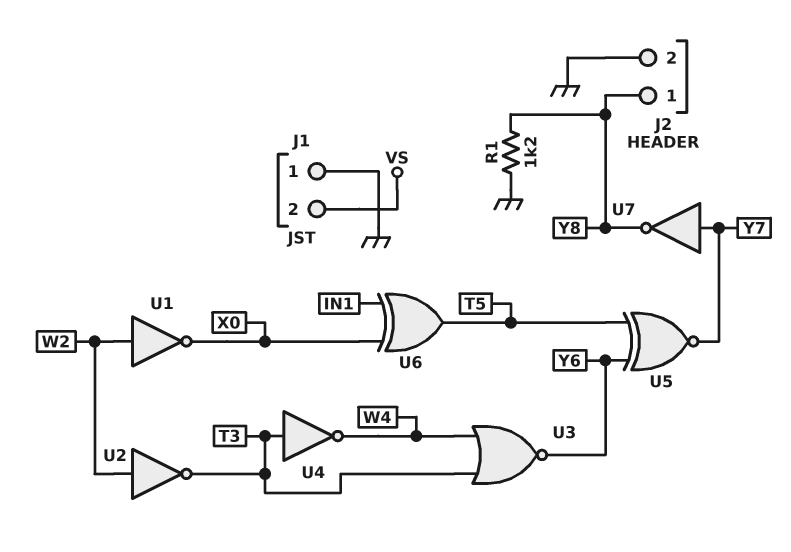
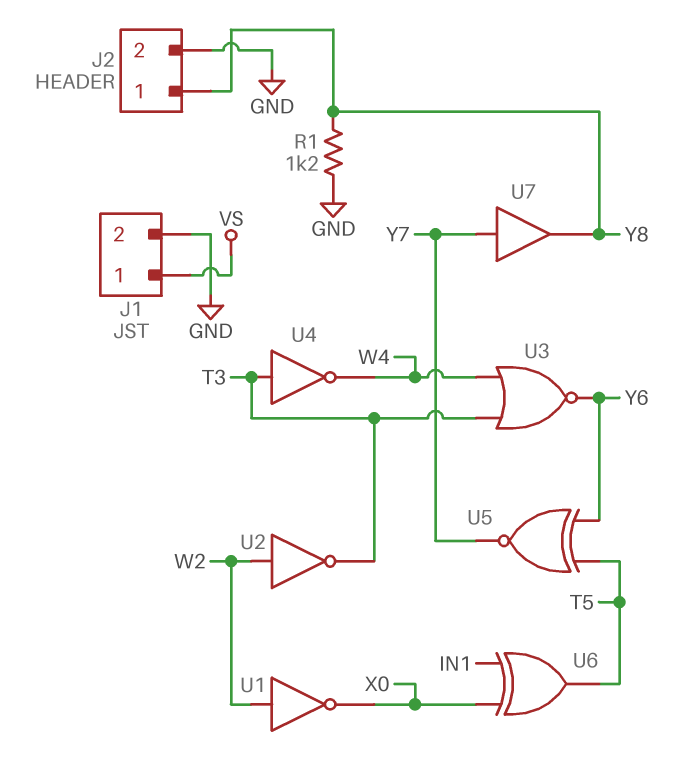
J1 pin 1: GND -> VS
J1 pin 2: VS -> GND
U7: NOT (in Y7, out Y8) -> buffer (in Y7, out Y8)

